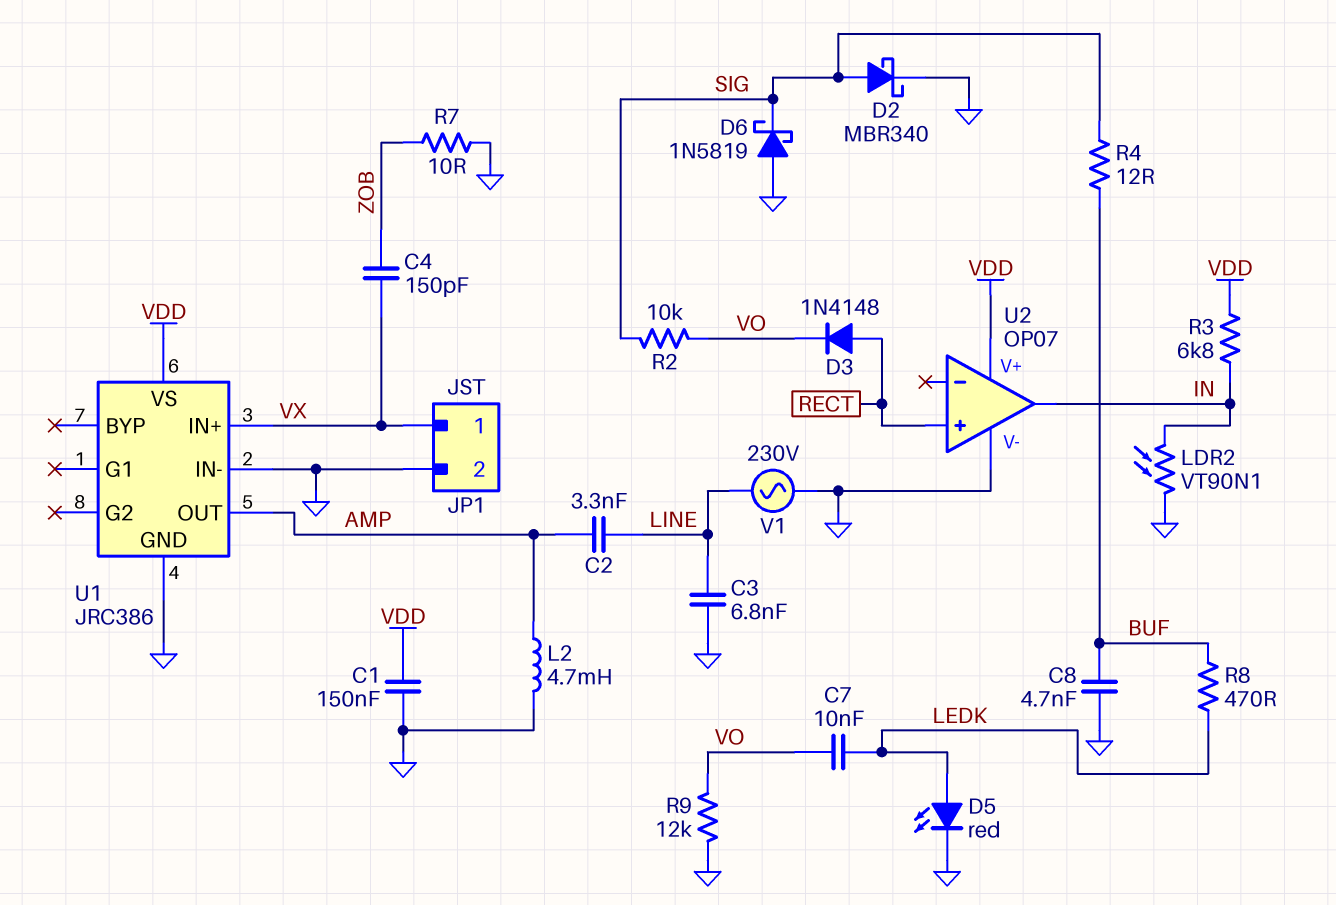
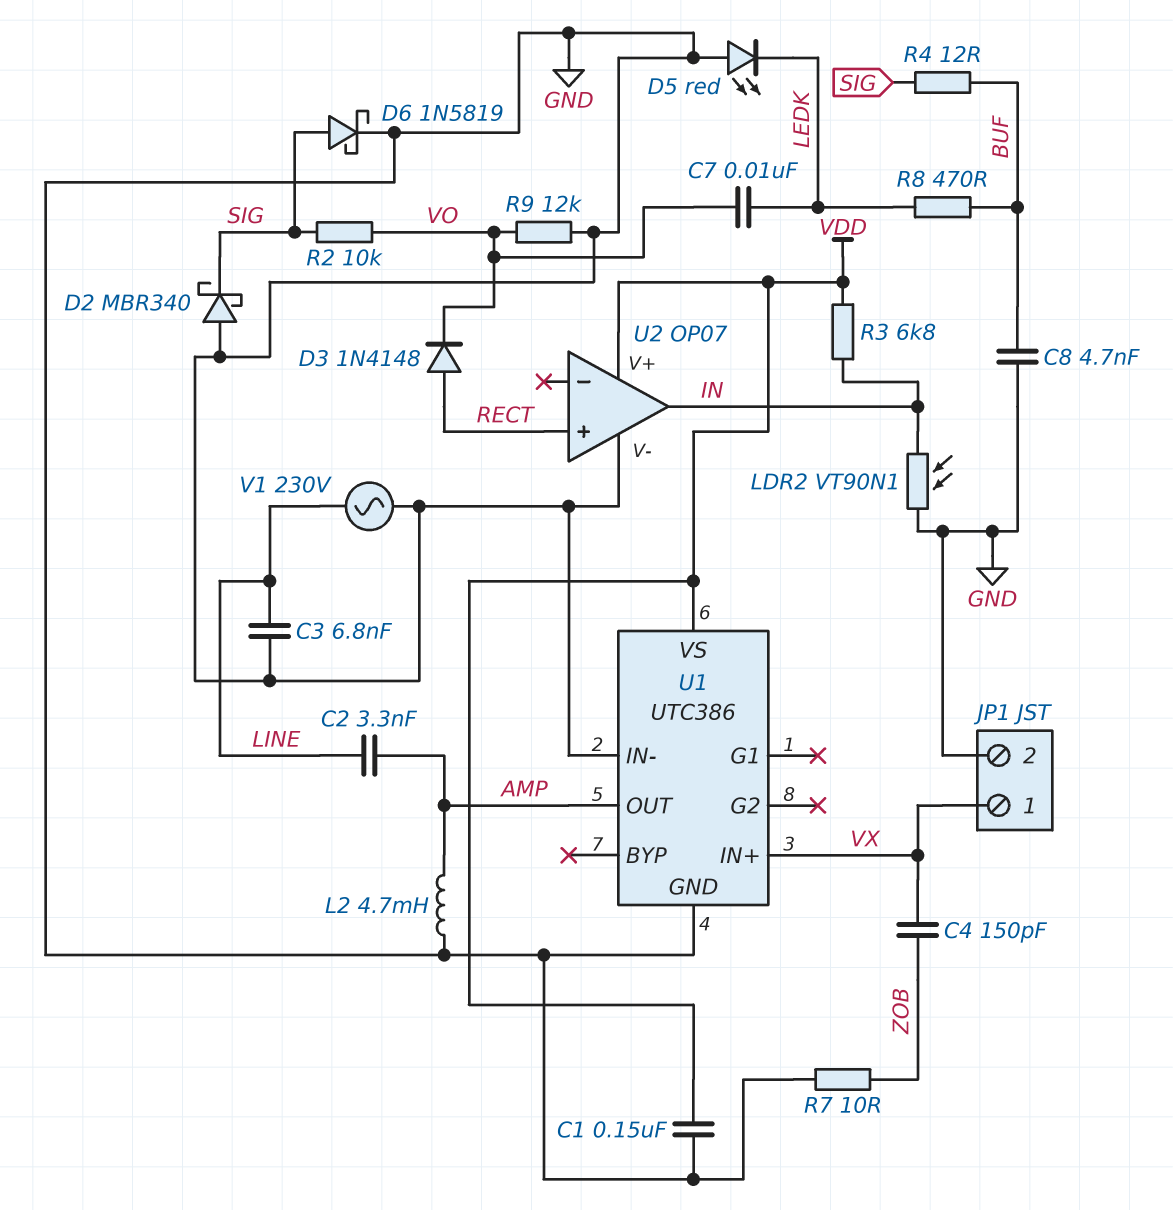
D2: schottky MBR340 (A SIG, K GND) -> schottky MBR340 (A GND, K SIG)
D5: LED red (A LEDK, K GND) -> LED red (A GND, K LEDK)
D6: schottky 1N5819 (A GND, K SIG) -> schottky 1N5819 (A SIG, K GND)
U1: JRC386 -> UTC386

